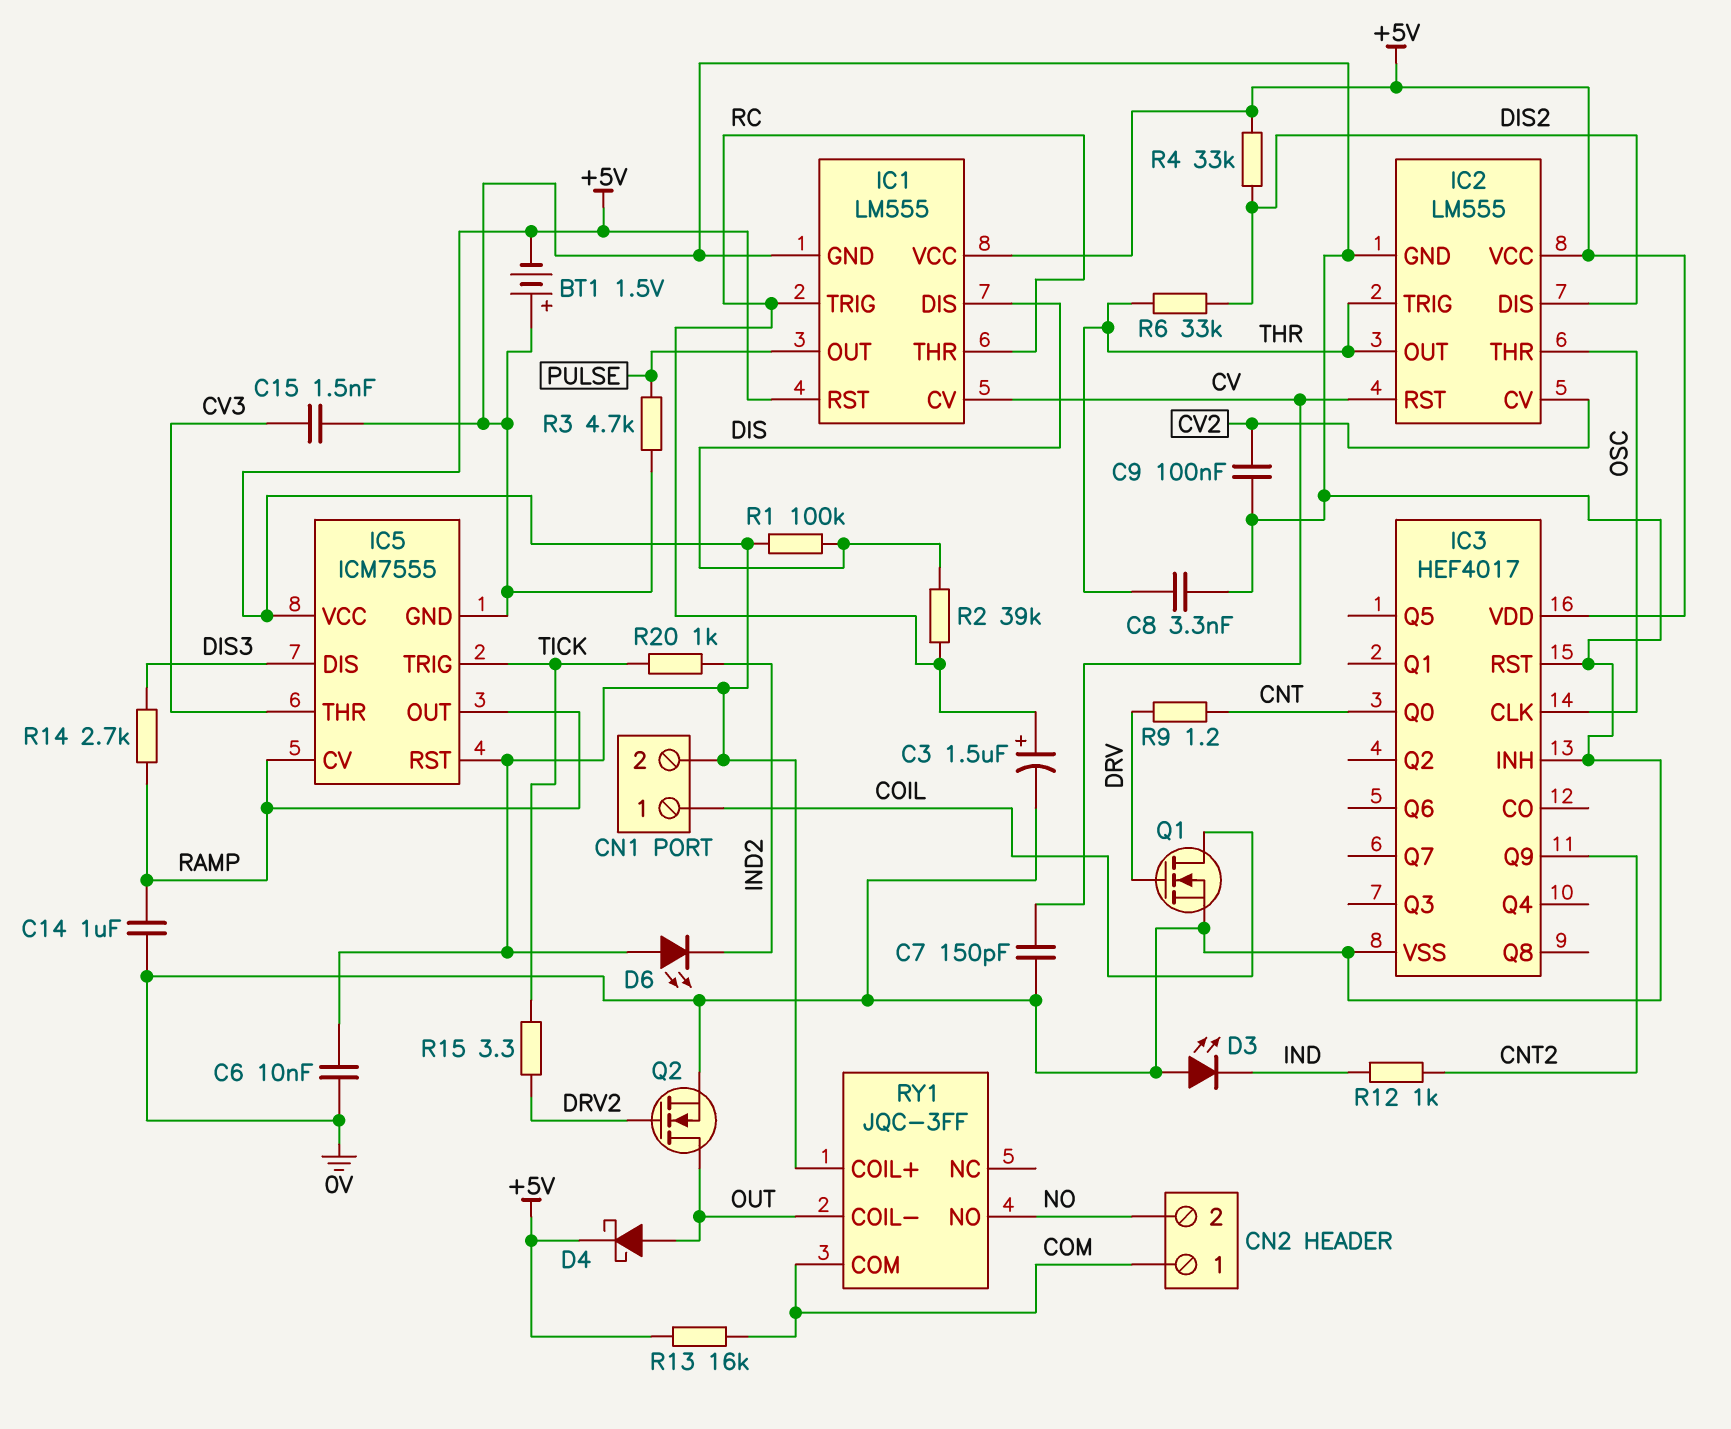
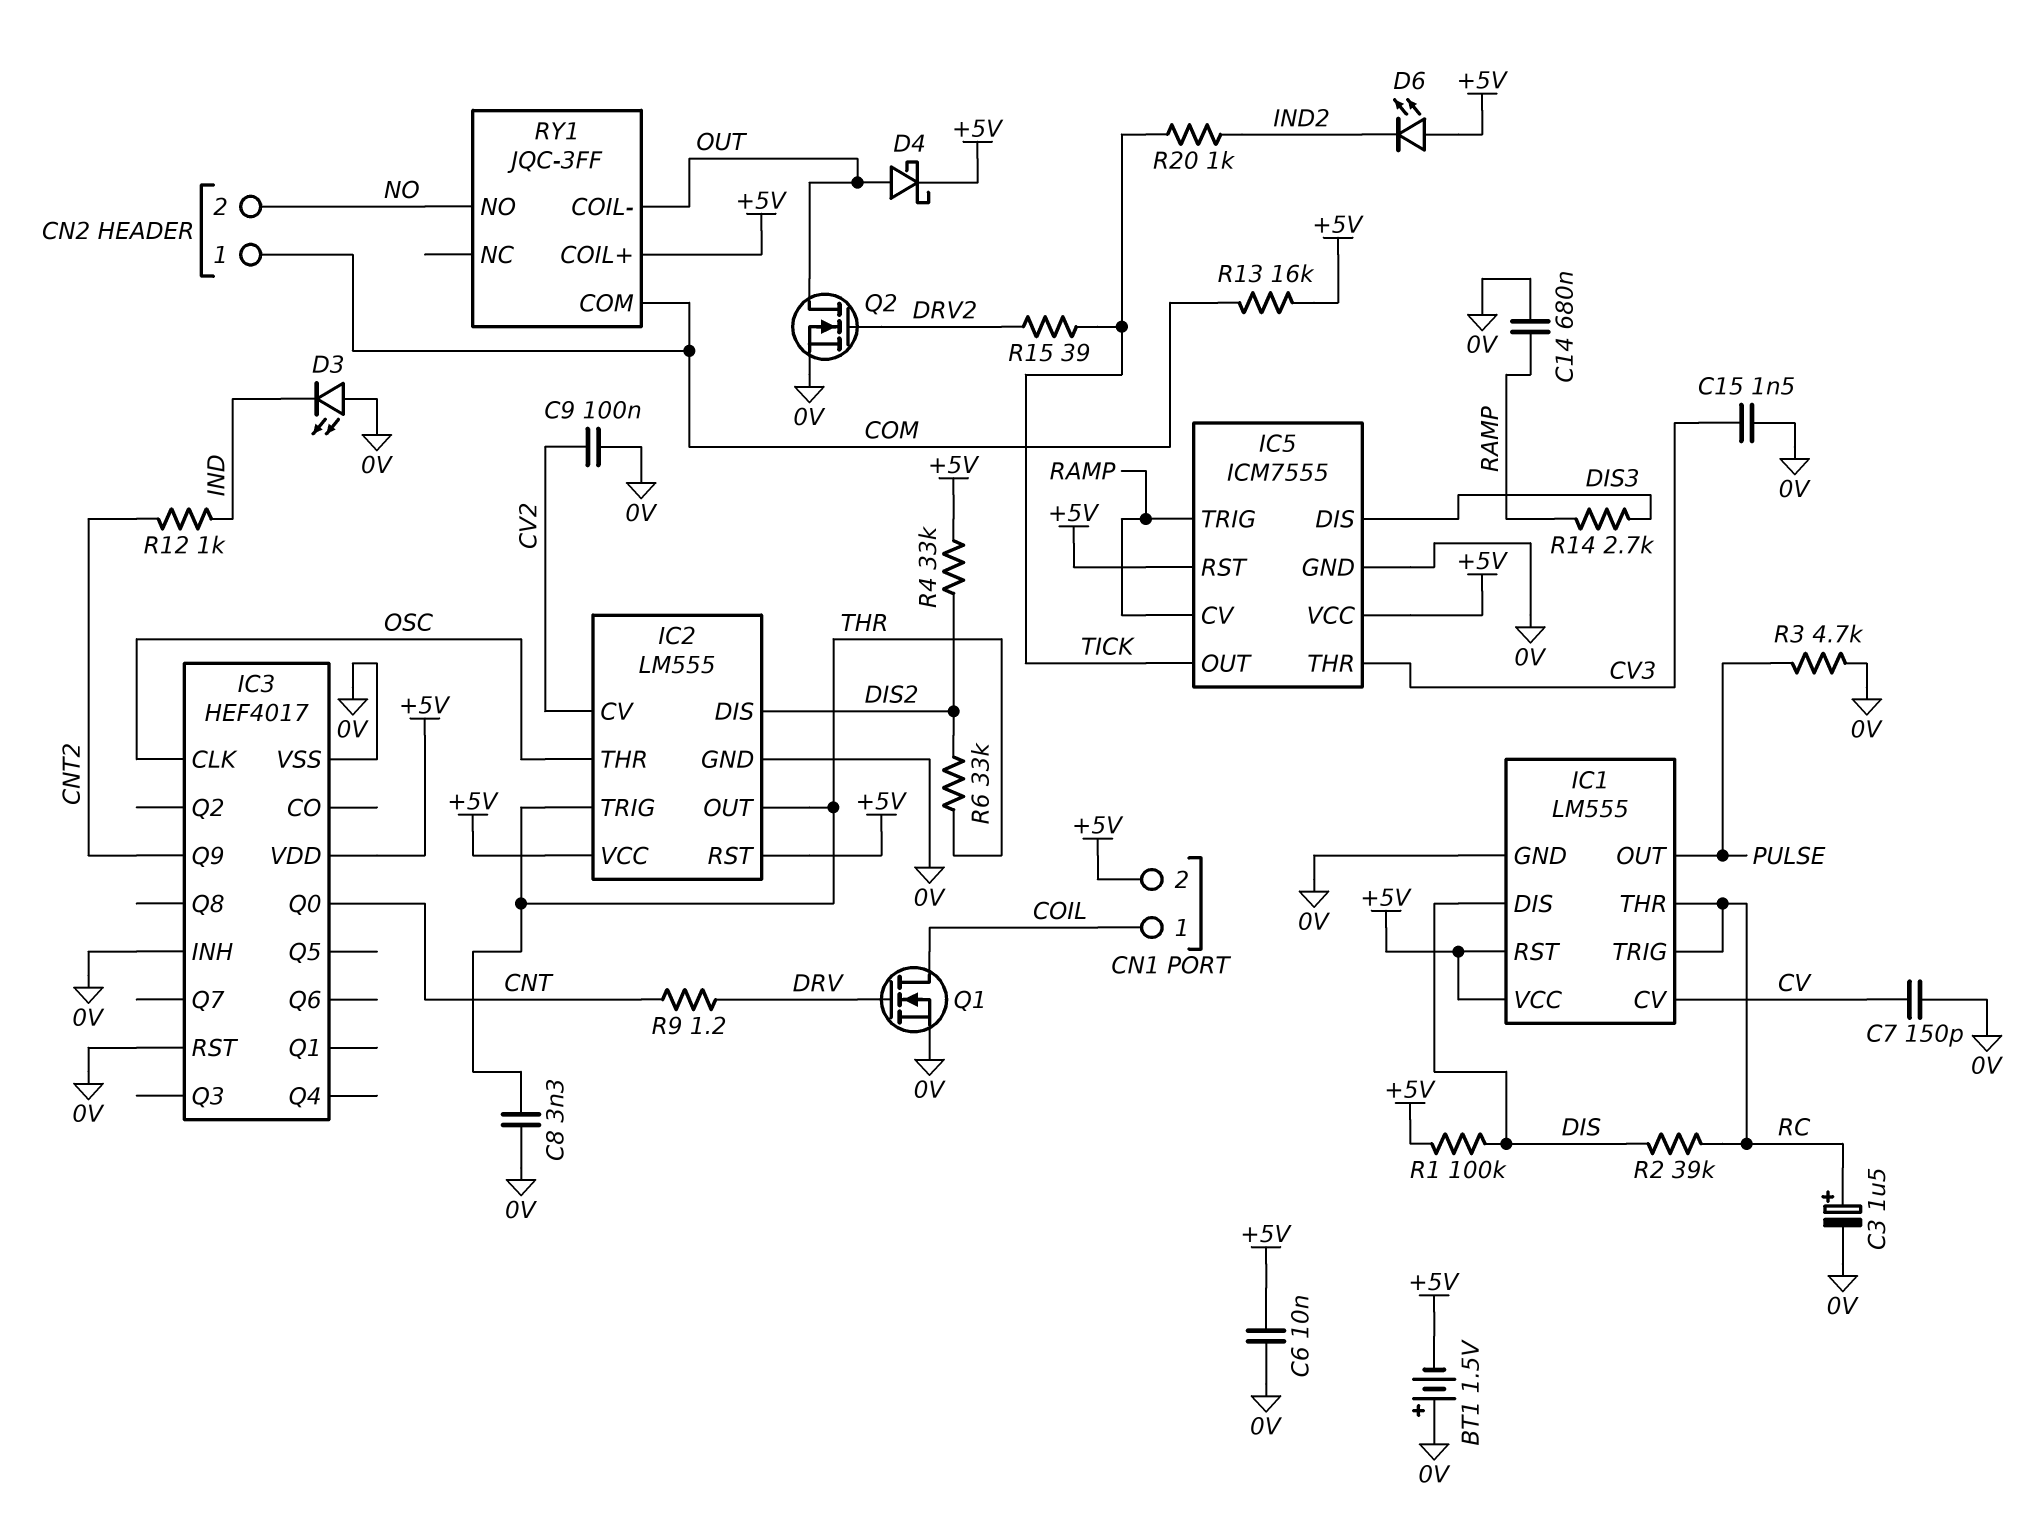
C14: 1uF (0V, RAMP) -> 680nF (0V, RAMP)
IC2 pin RST: CV -> +5V
IC5 pin OUT: RAMP -> TICK
IC5 pin TRIG: TICK -> RAMP
R15: 3.3 (DRV2, TICK) -> 39 (DRV2, TICK)

